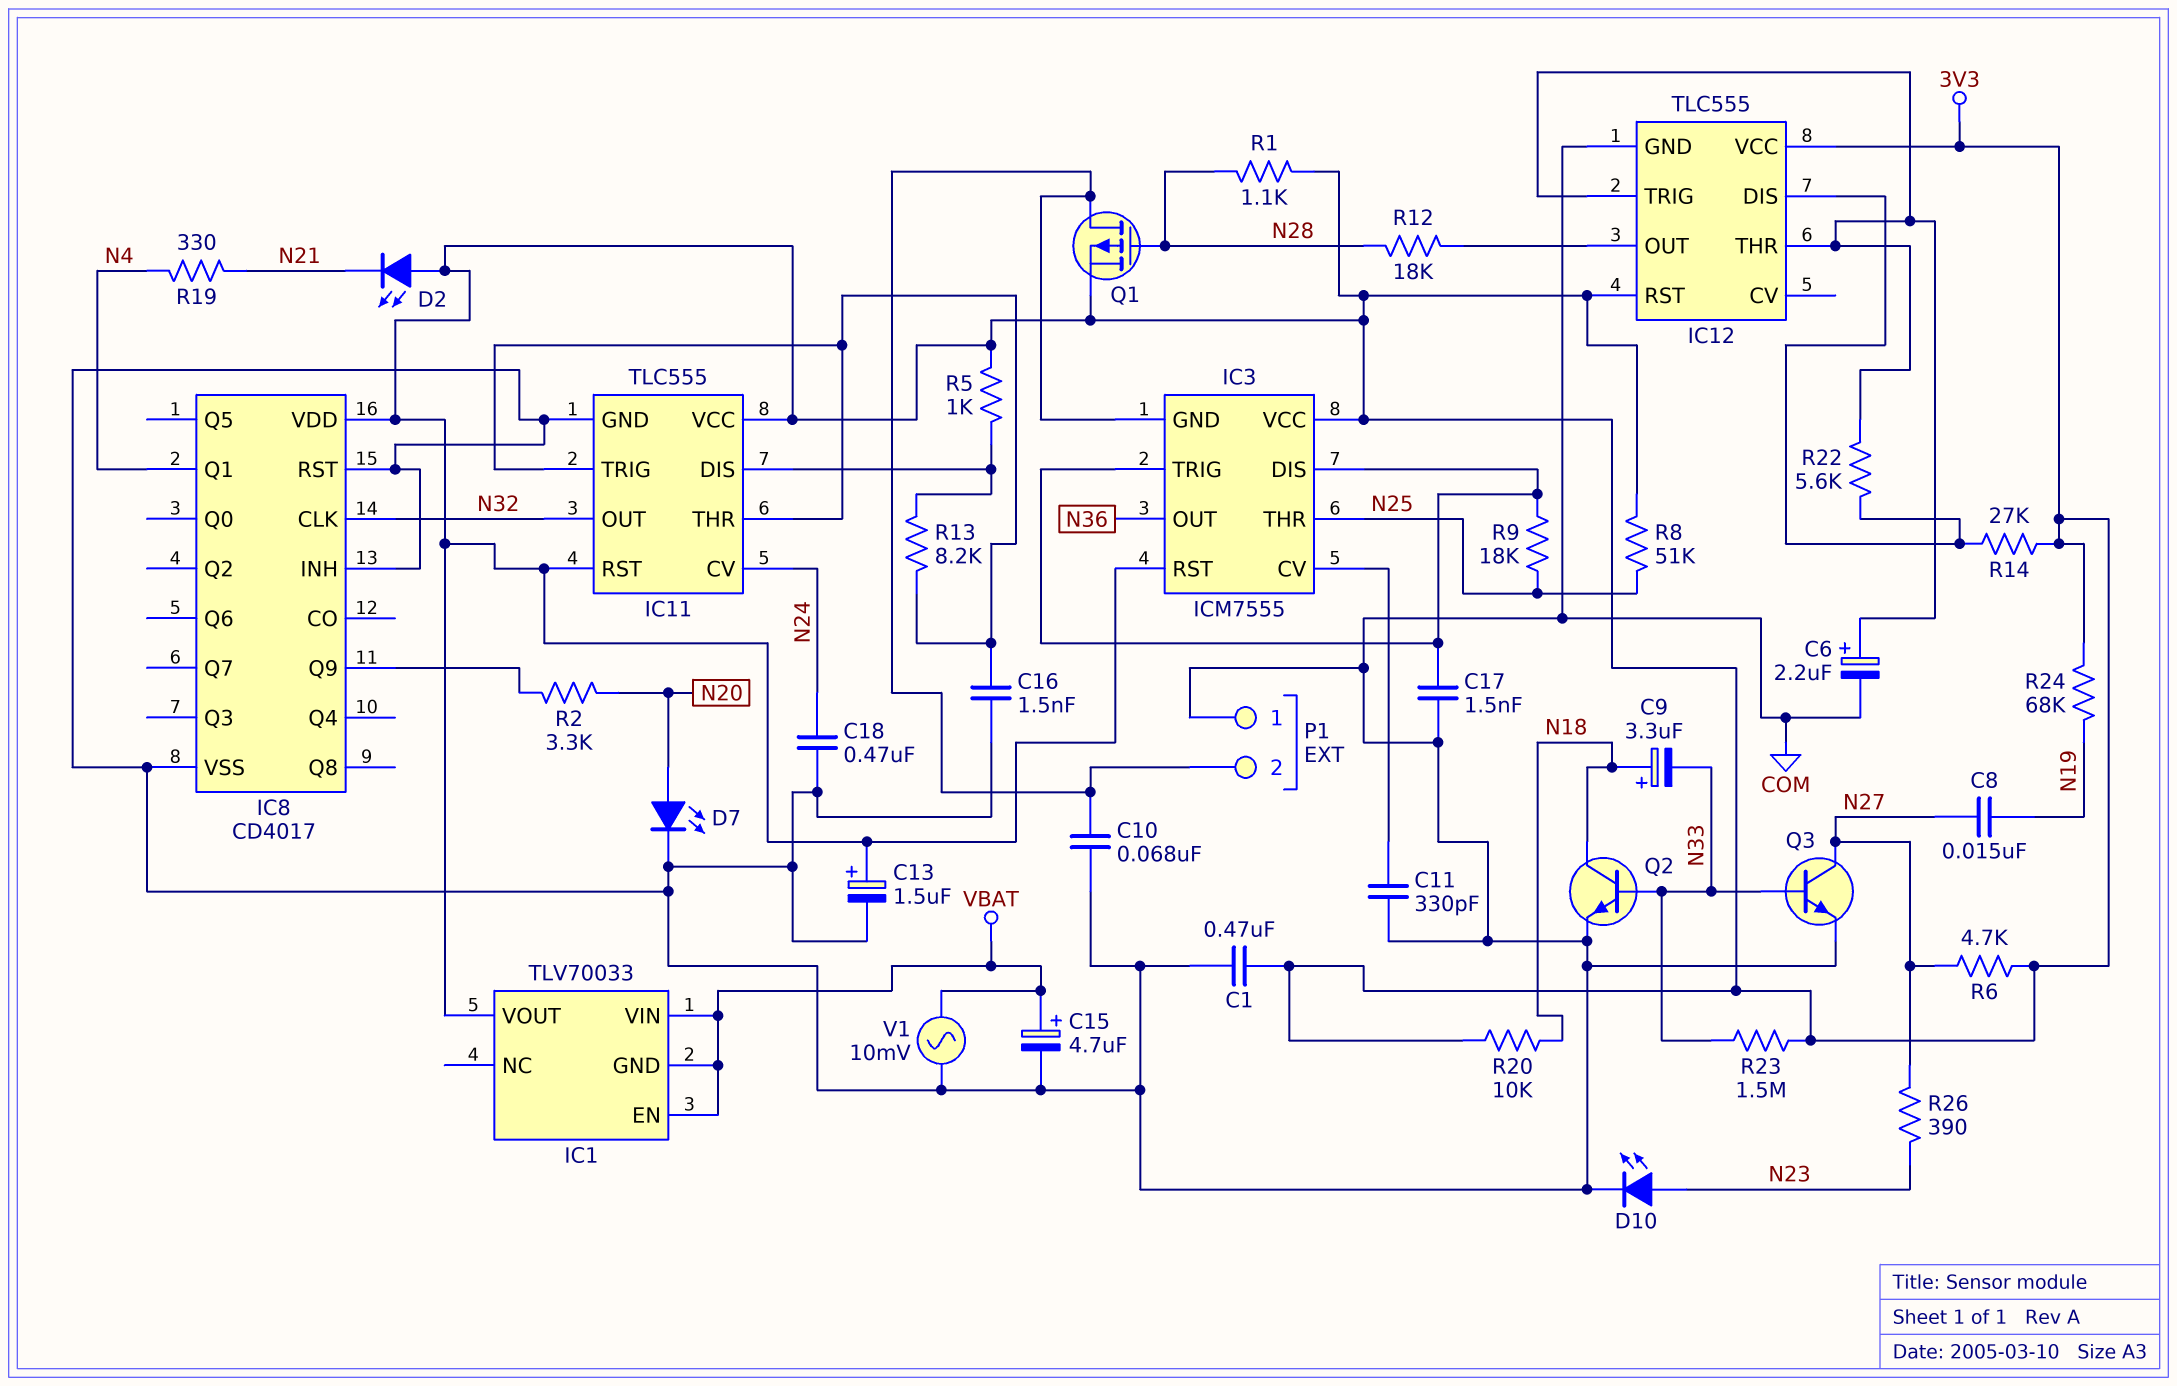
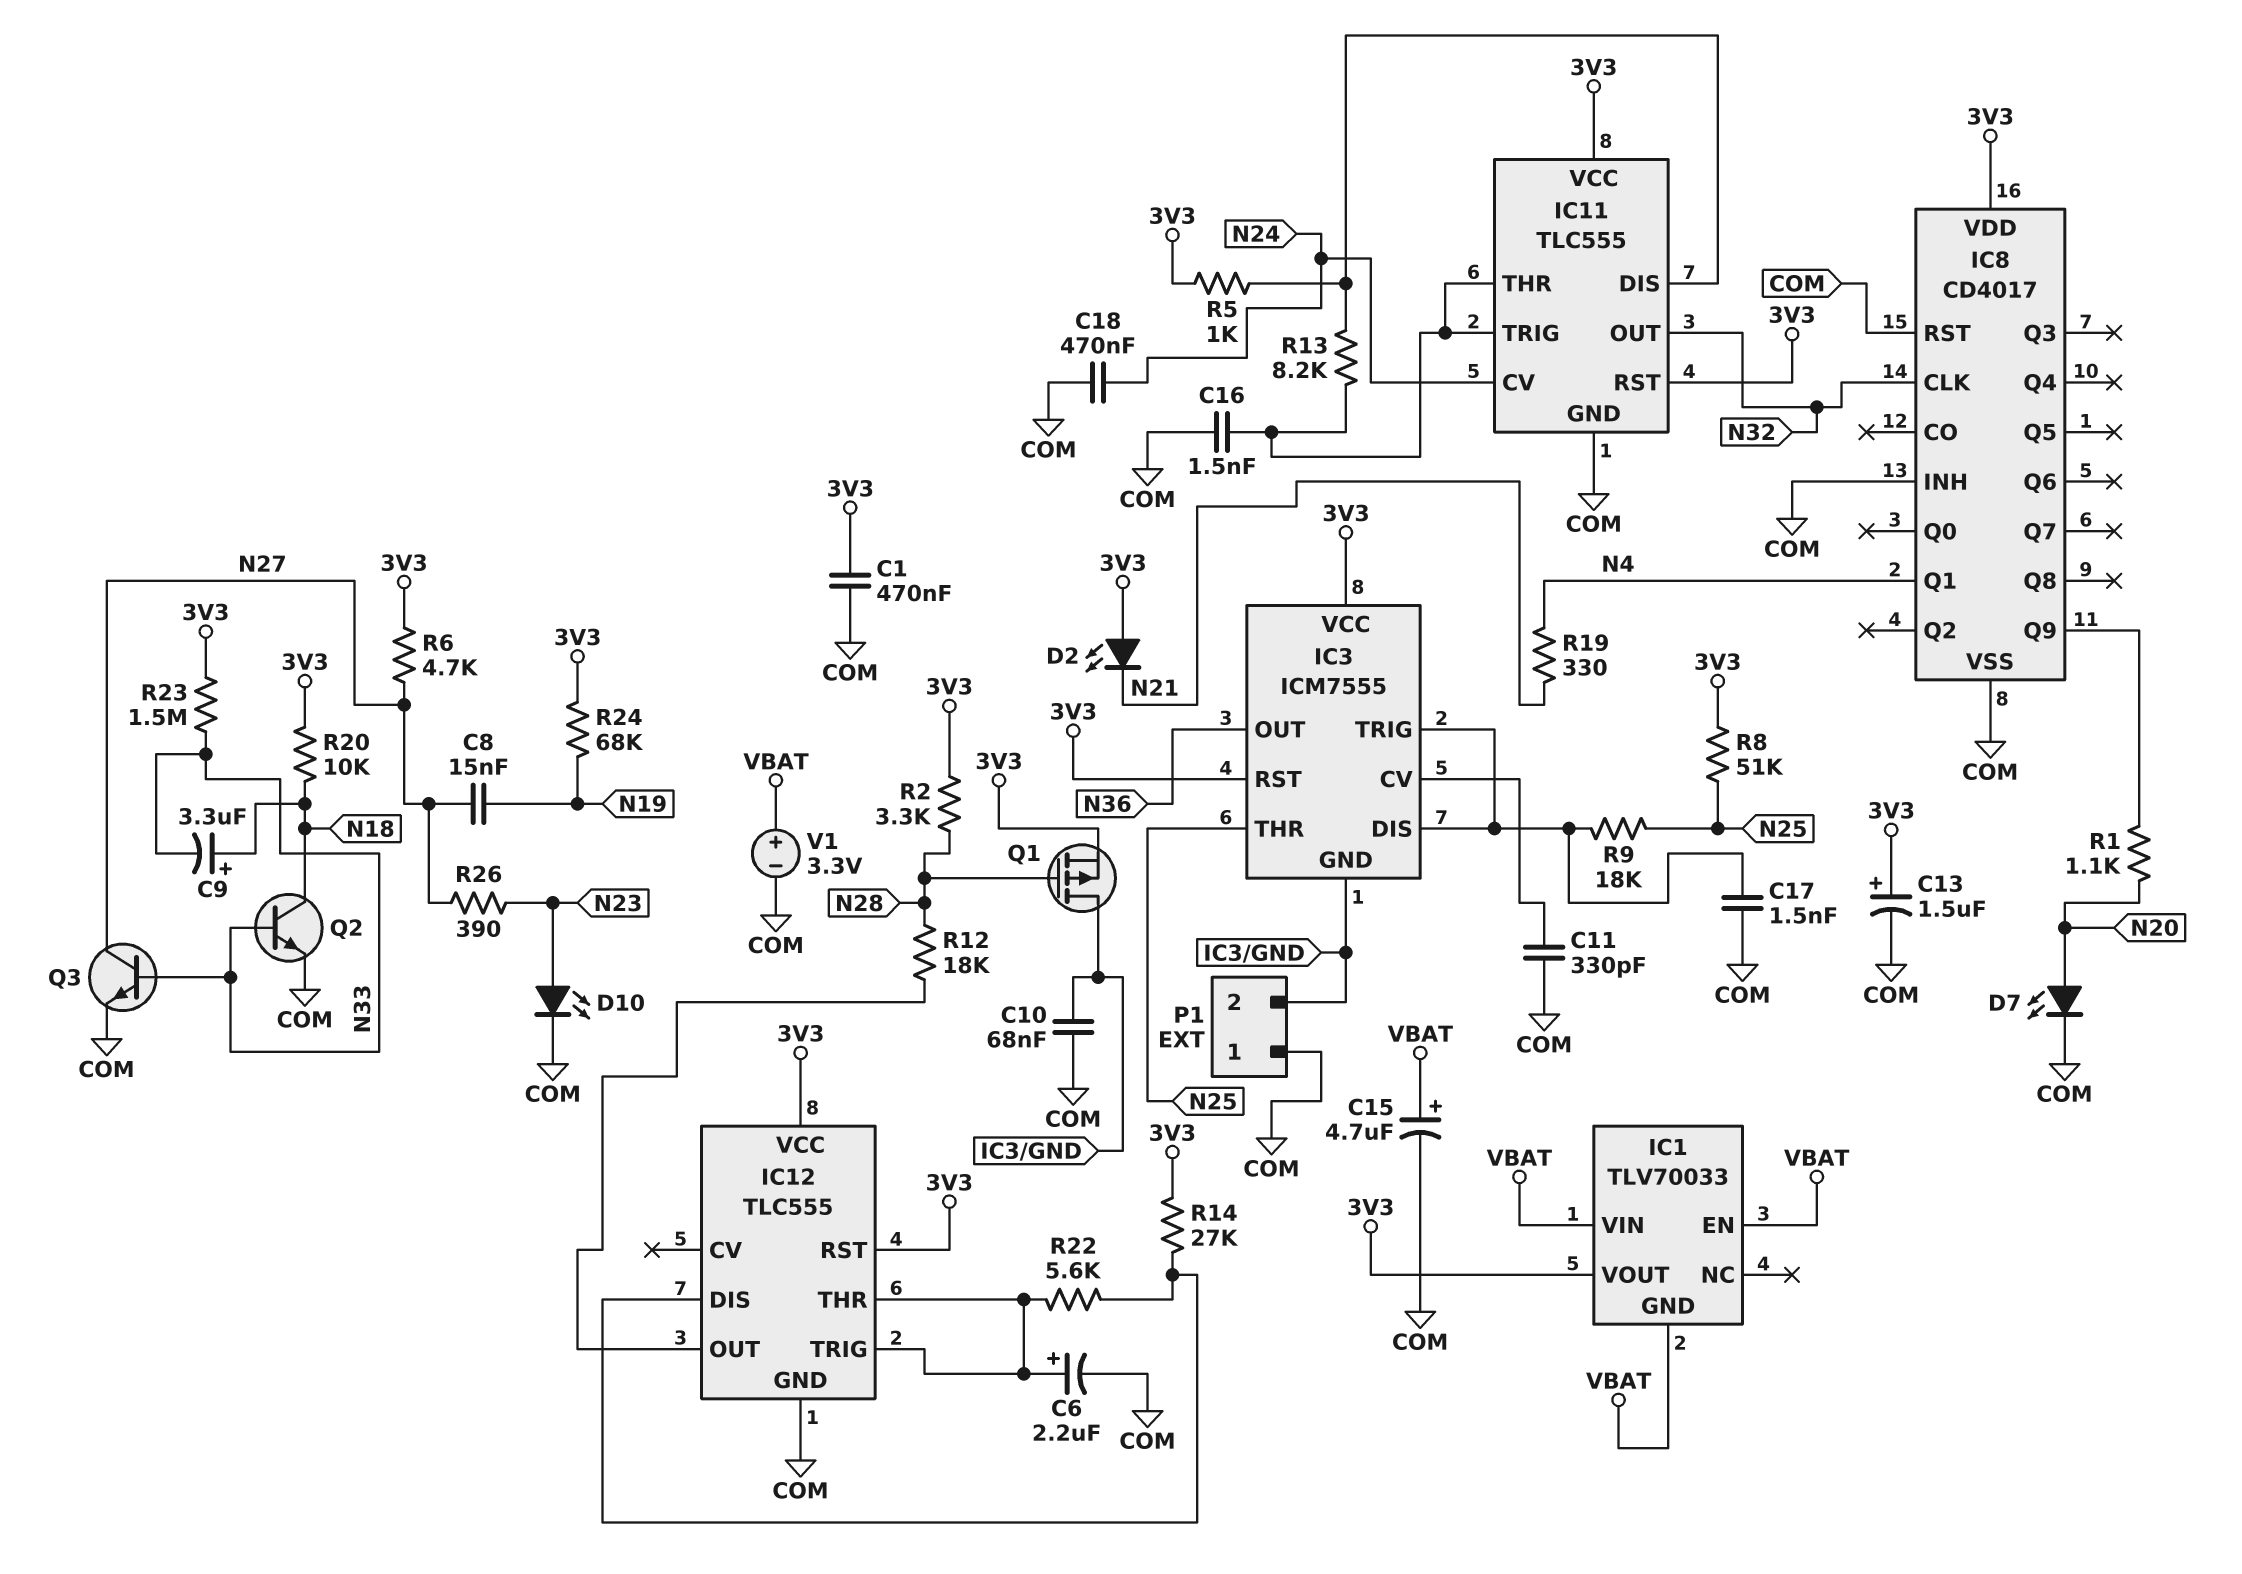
R1: 1.1k (3V3, N28) -> 1.1k (IC8/Q9, N20)
R2: 3.3k (IC8/Q9, N20) -> 3.3k (3V3, N28)
V1: AC 10mV (COM, VBAT) -> 3.3V (plus VBAT, minus COM)

